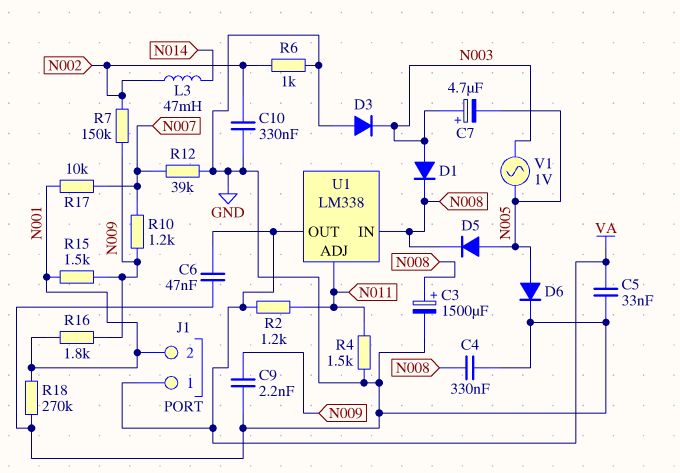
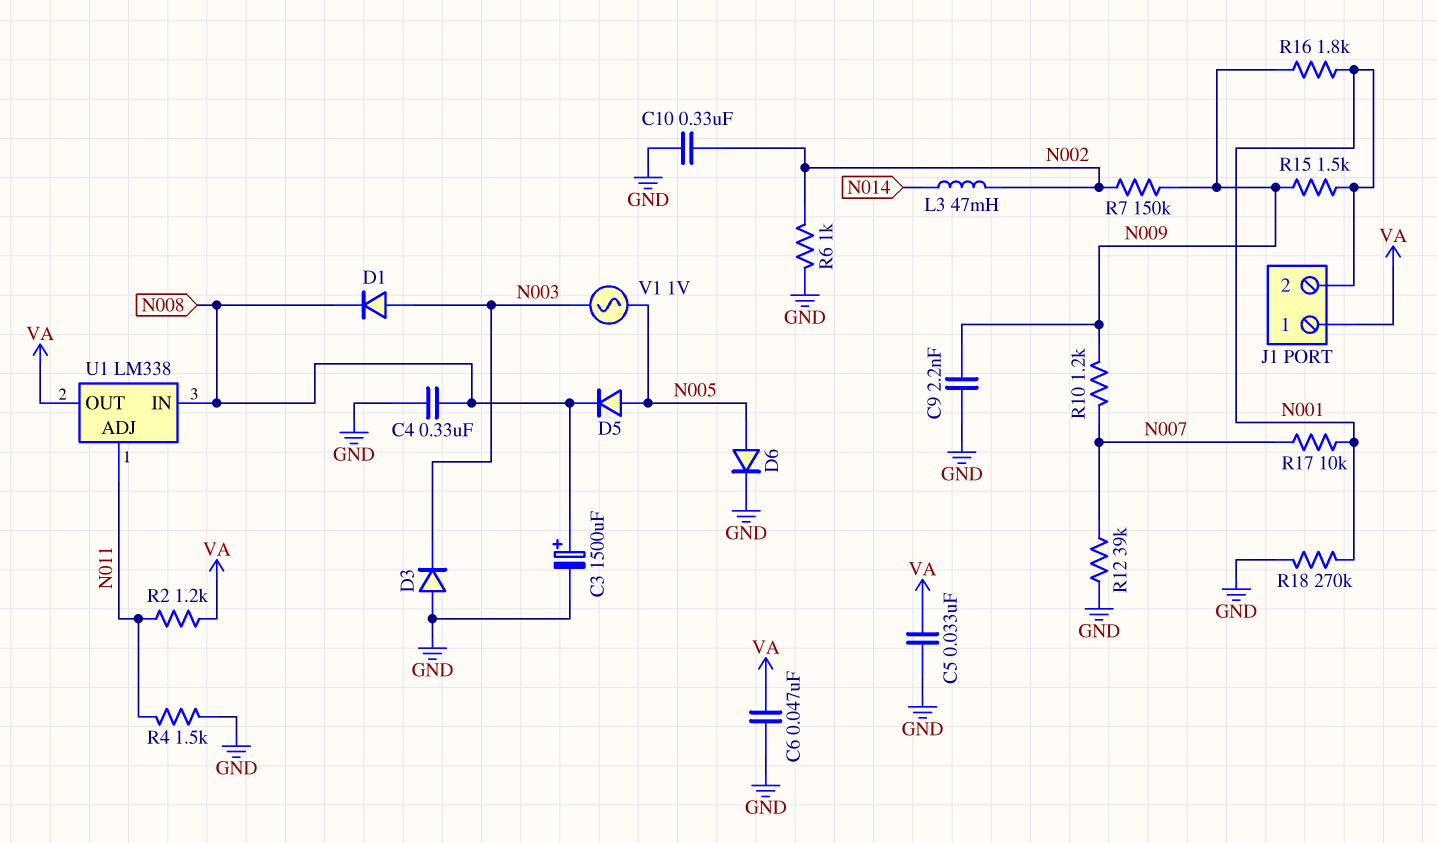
C7: 4.7uF (plus N003, minus N005) -> none

